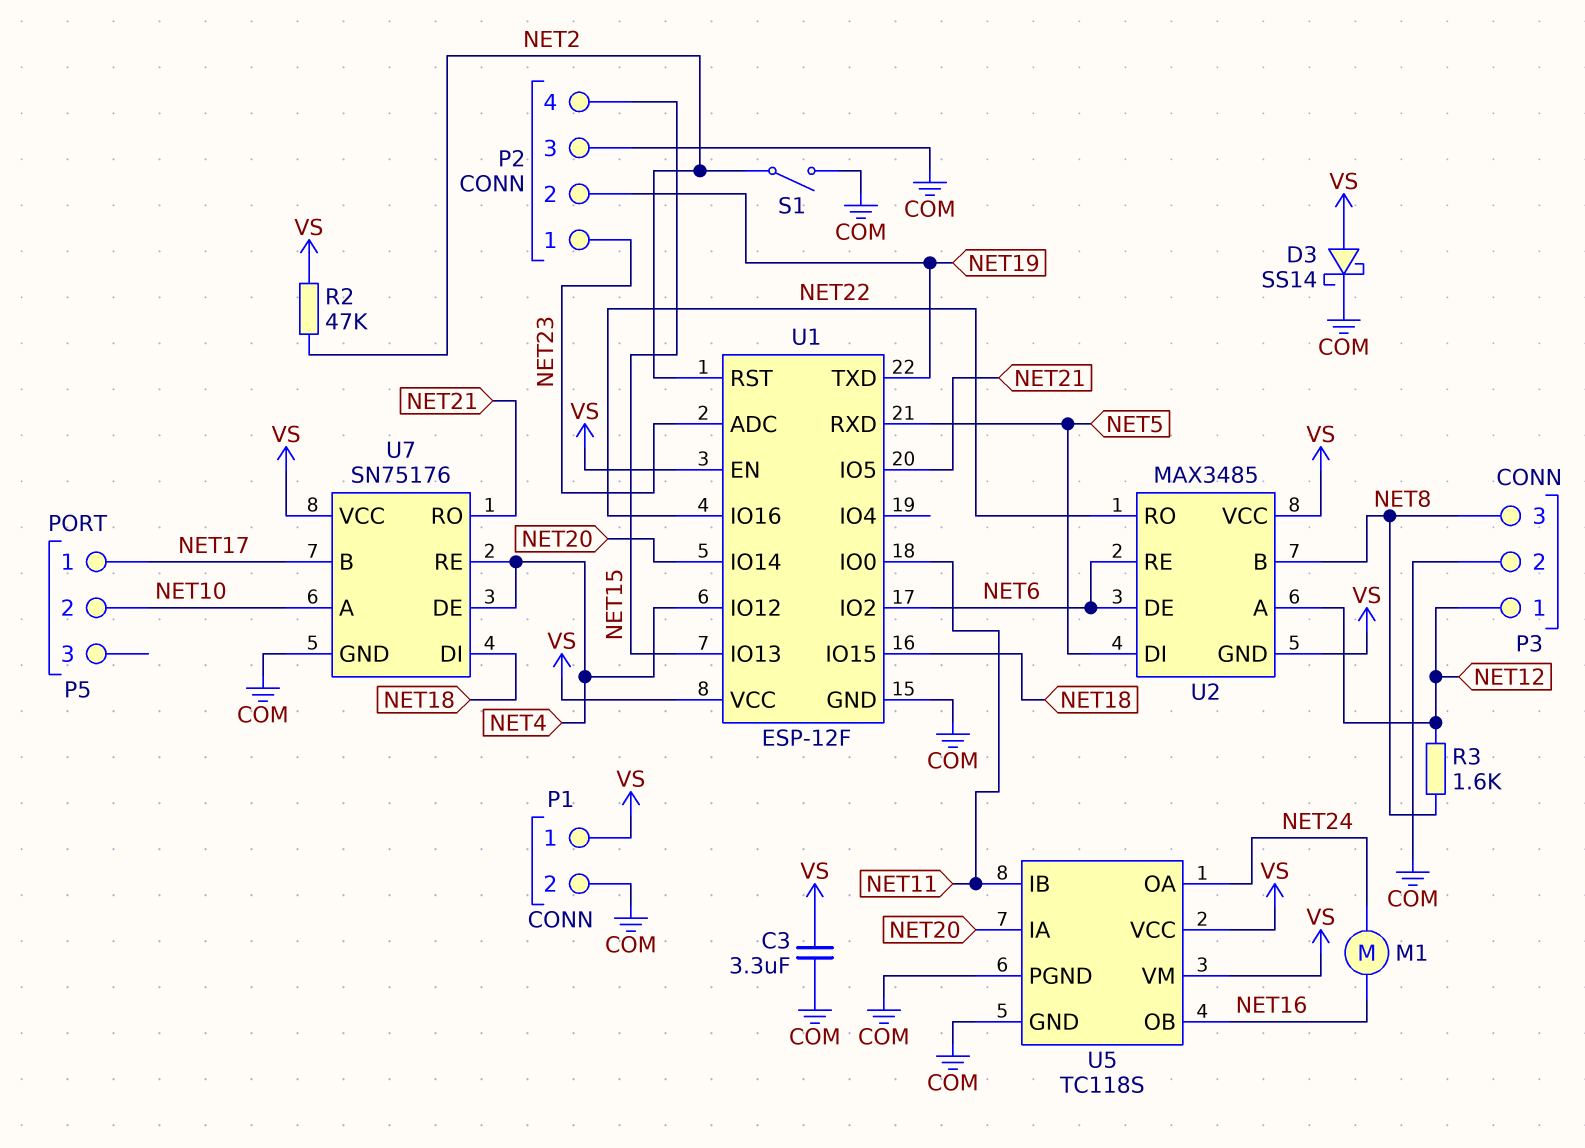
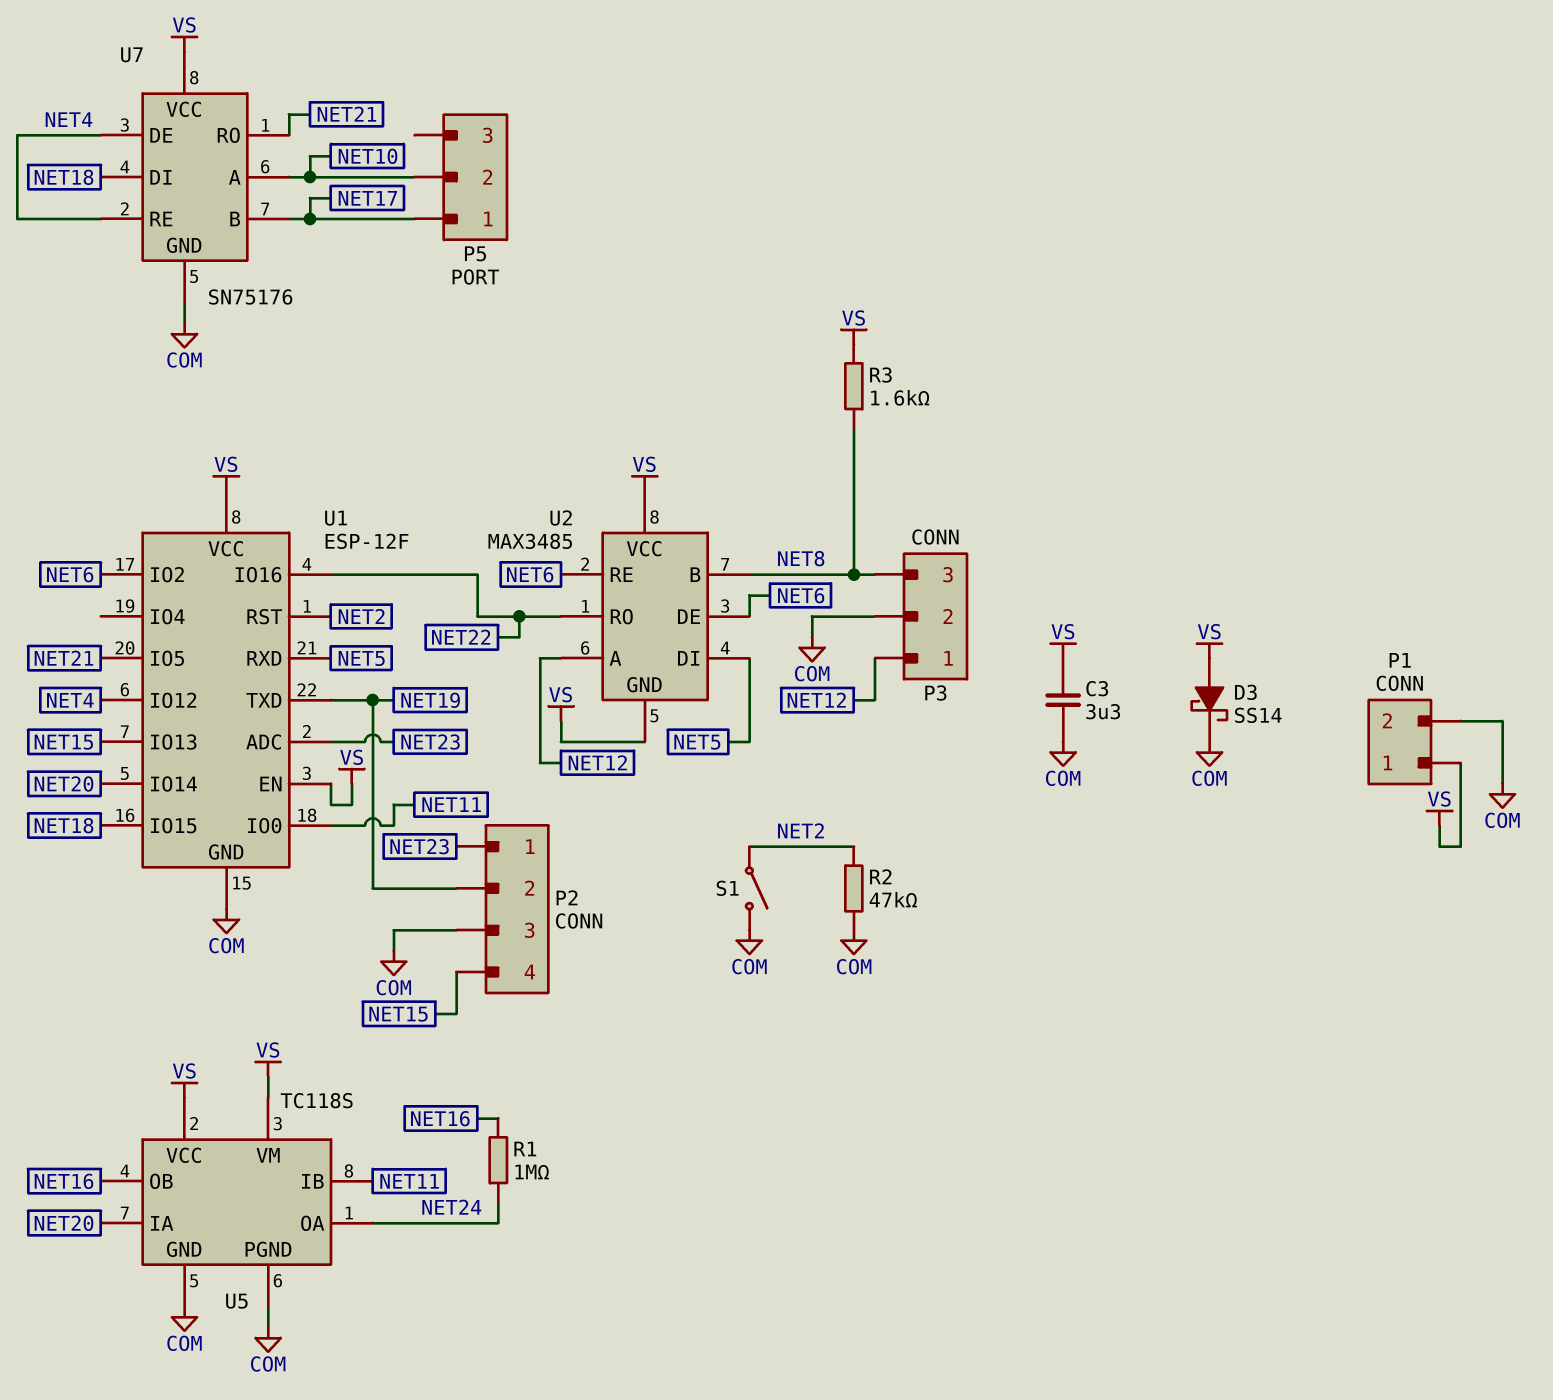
M1: motor (NET16, NET24) -> none
R1: none -> 1M (NET16, NET24)
R2: 47k (NET2, VS) -> 47k (COM, NET2)
R3: 1.6k (NET8, NET12) -> 1.6k (NET8, VS)

